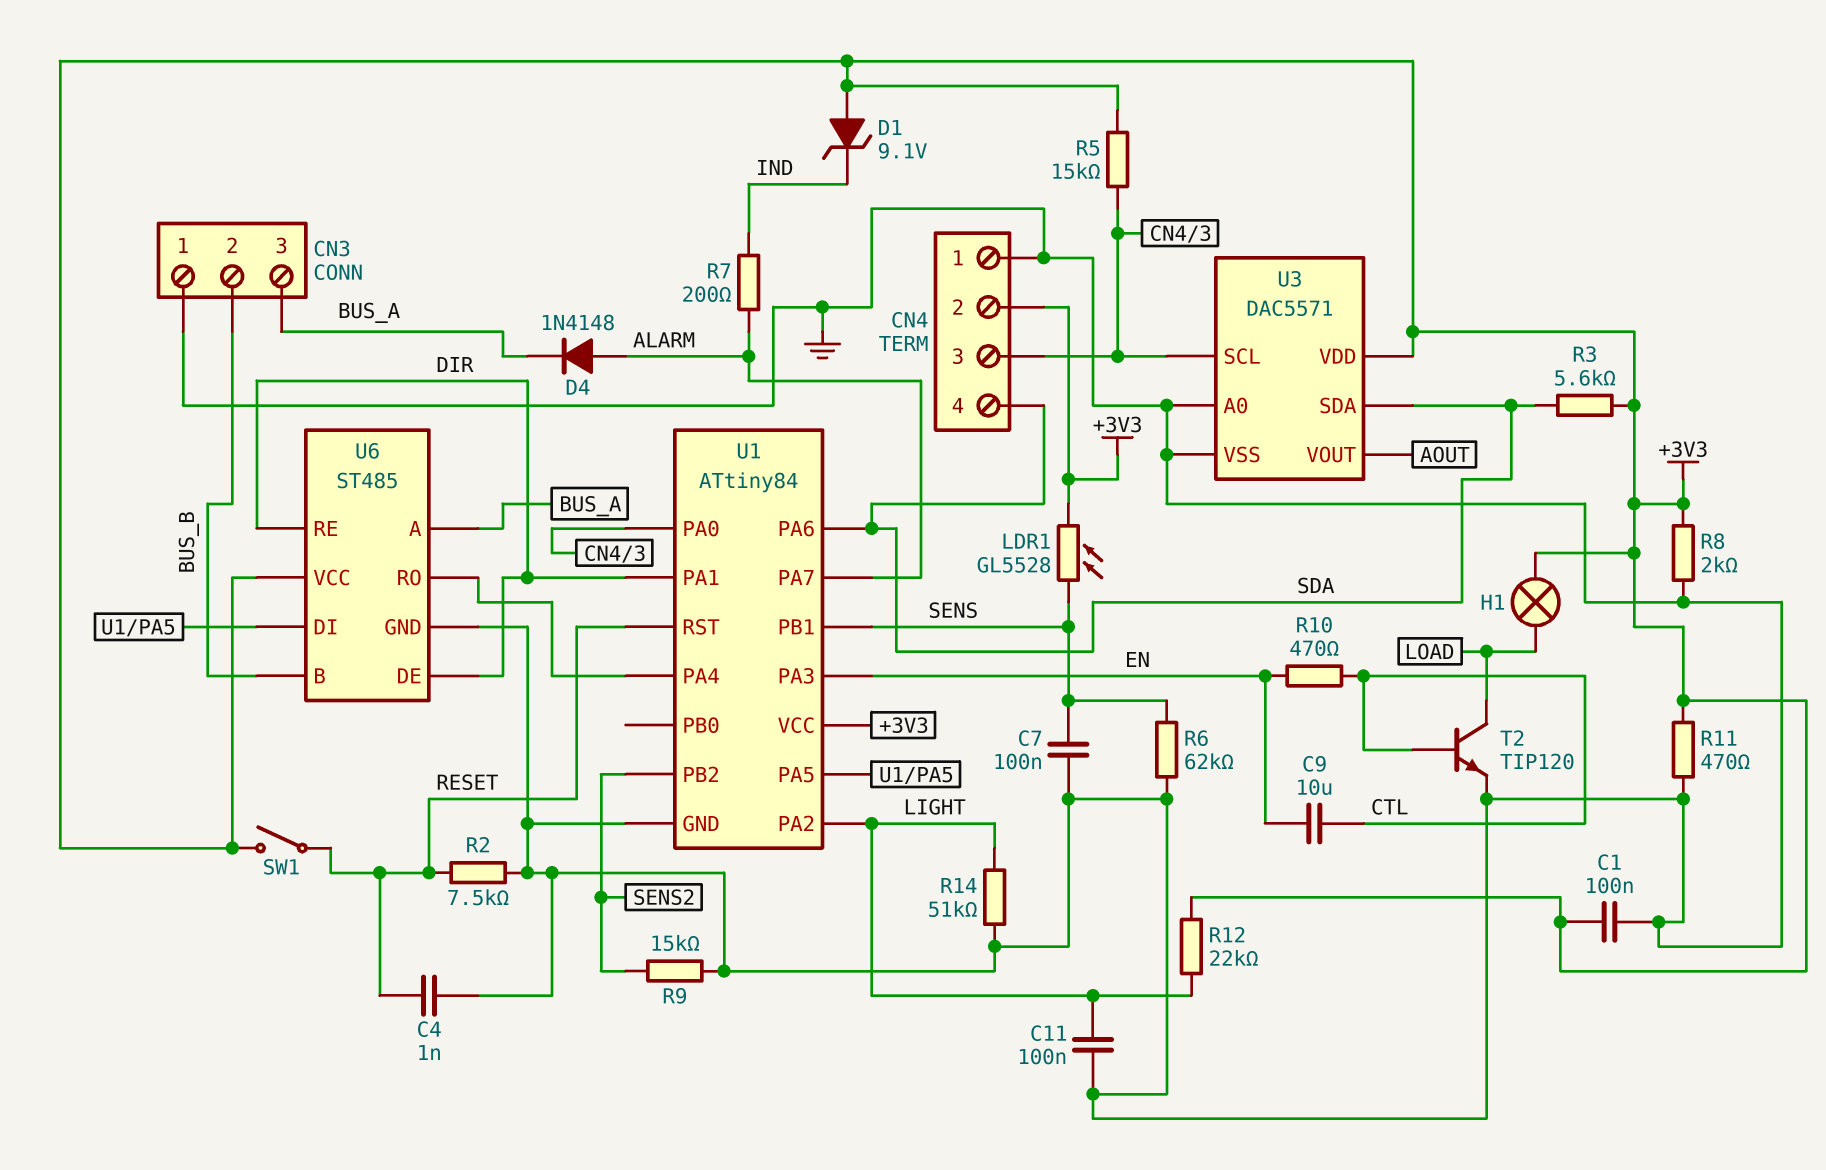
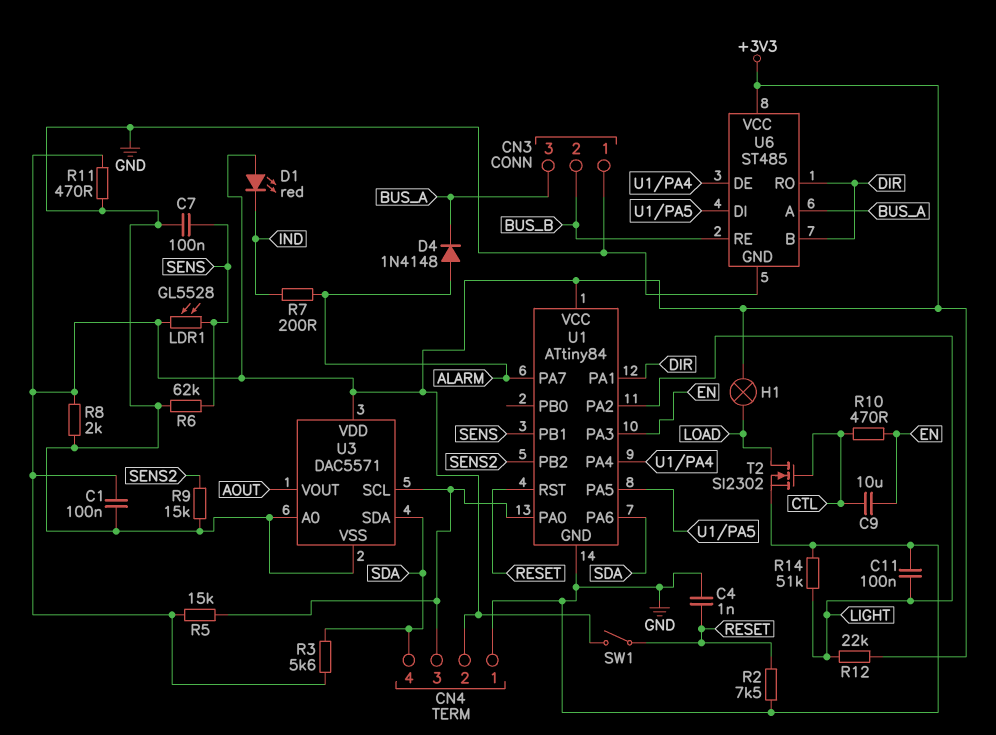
D1: zener 9.1V (A +3V3, K IND) -> LED red (A +3V3, K IND)
T2: NPN TIP120 (B CTL, C LOAD, E GND) -> NMOS SI2302 (G CTL, D LOAD, S GND)
U6 pin B: BUS_B -> DIR
U6 pin DE: DIR -> U1/PA4
U6 pin RE: DIR -> BUS_B
U6 pin RO: U1/PA4 -> DIR

